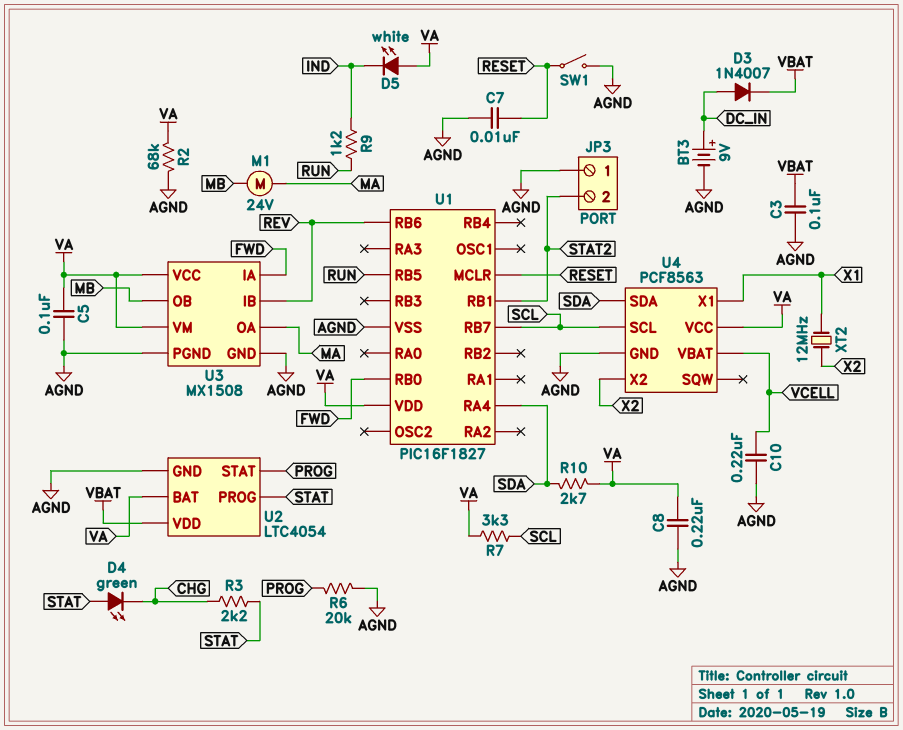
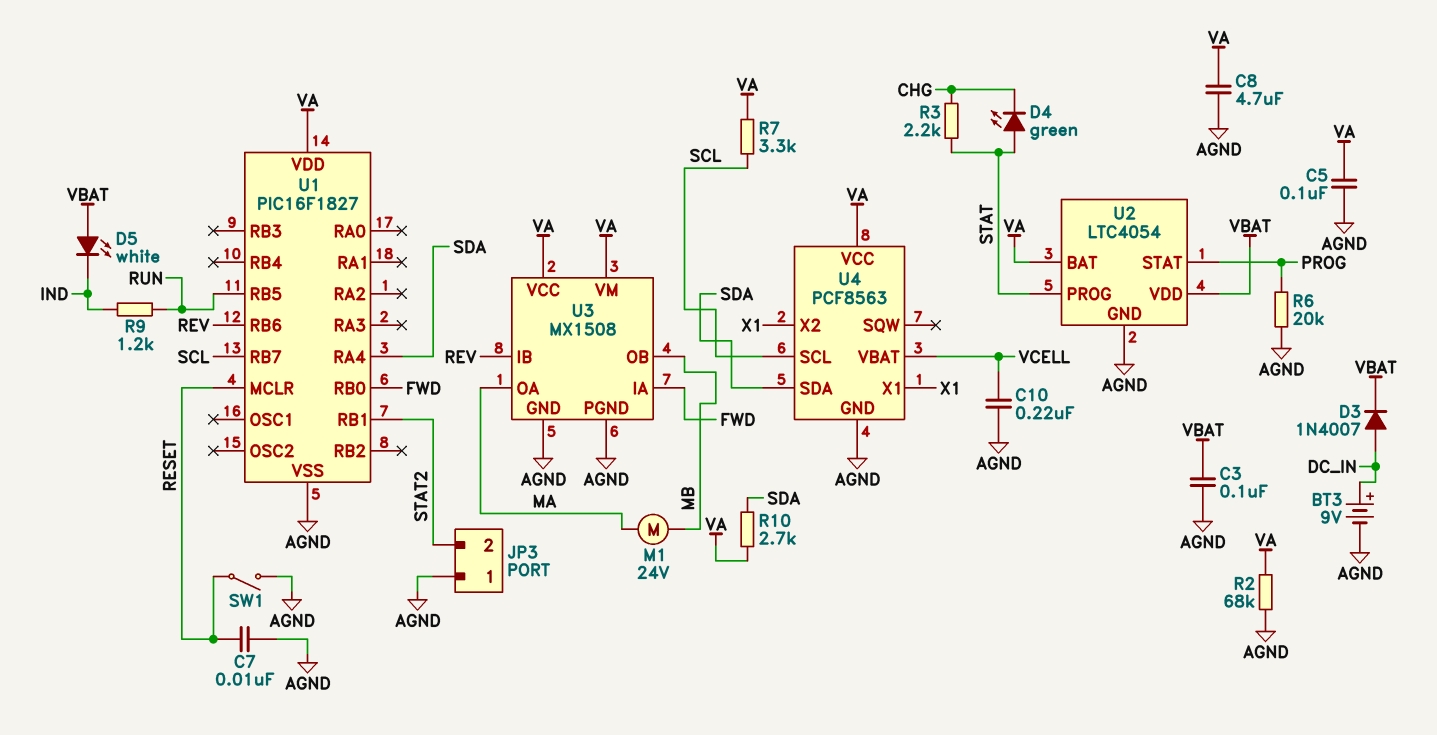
C8: 220nF (AGND, VA) -> 4.7uF (AGND, VA)
D5: LED white (A VA, K IND) -> LED white (A VBAT, K IND)
U4 pin X2: X2 -> X1
XT2: 12MHz (X1, X2) -> none

